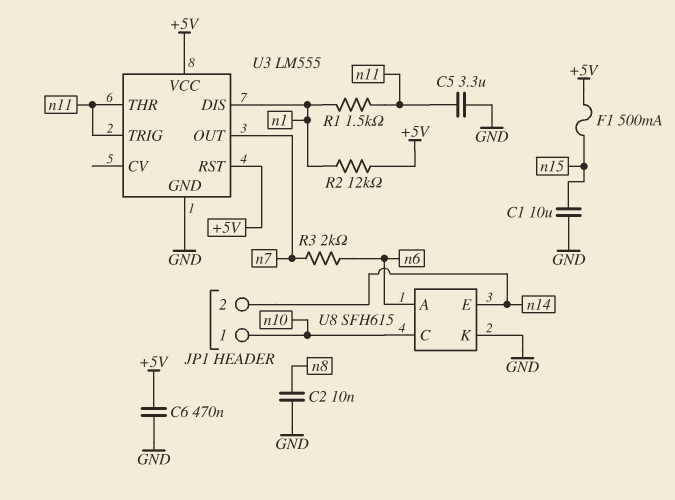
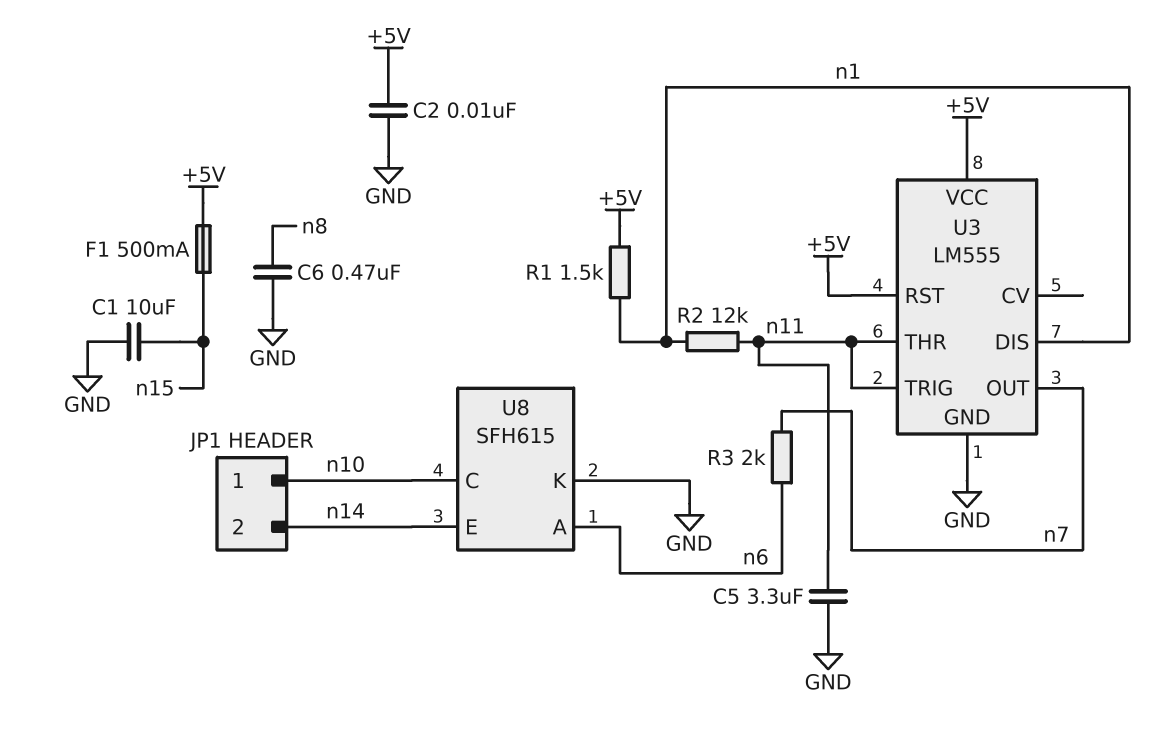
C2: 10nF (GND, n8) -> 10nF (+5V, GND)
C6: 470nF (+5V, GND) -> 470nF (GND, n8)
R1: 1.5k (n1, n11) -> 1.5k (+5V, n1)
R2: 12k (+5V, n1) -> 12k (n1, n11)

